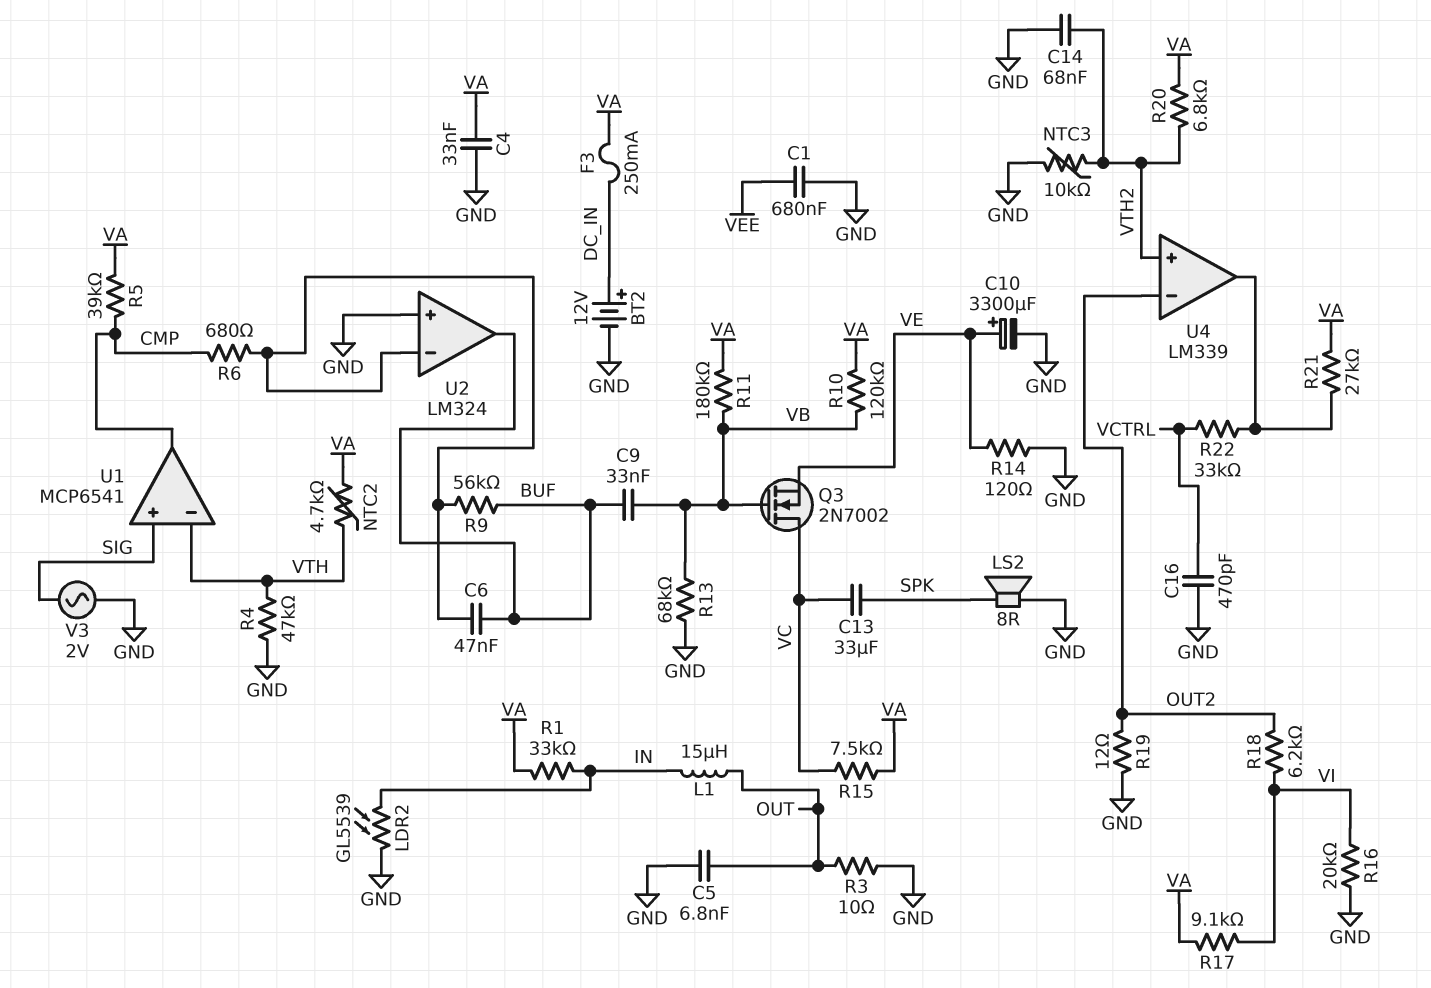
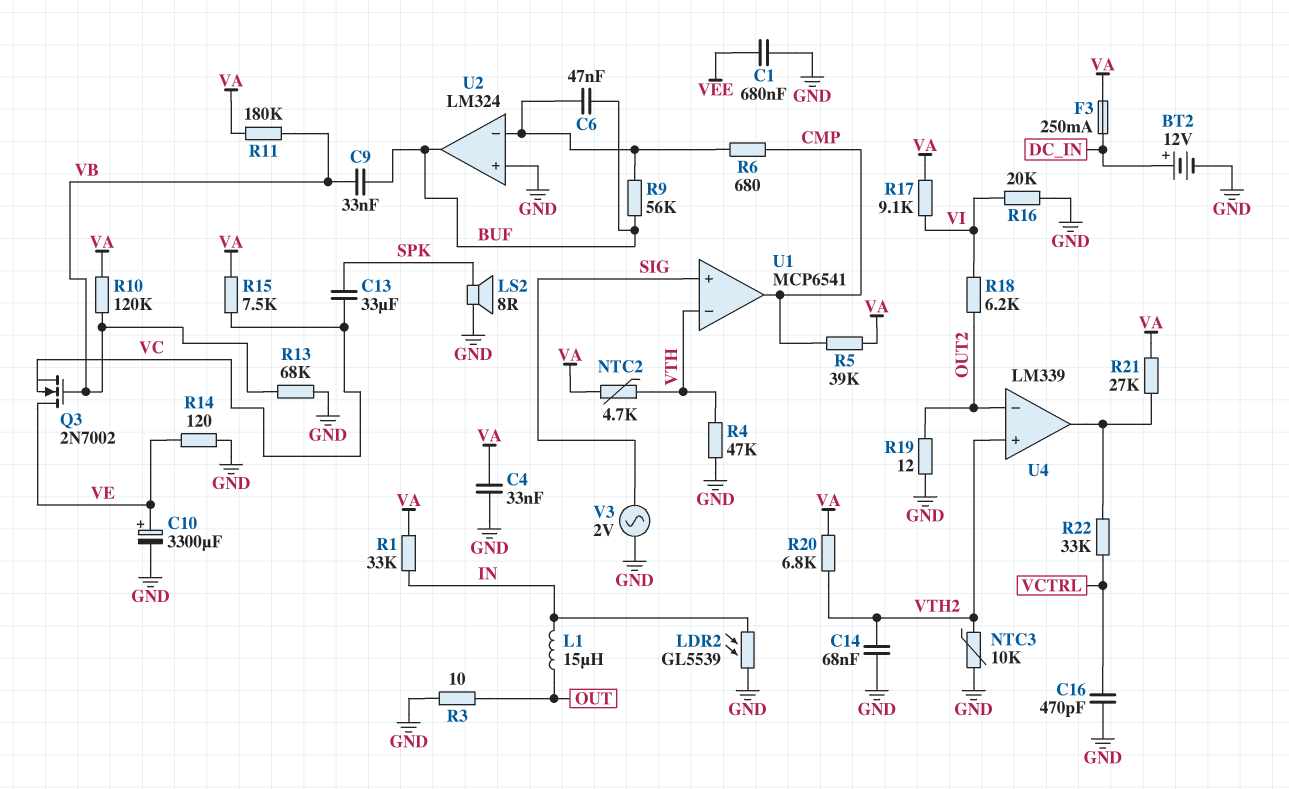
C5: 6.8nF (GND, OUT) -> none
Q3: NMOS 2N7002 (G VB, D VC, S VE) -> NMOS 2N7002 (G VB, D VE, S VC)

